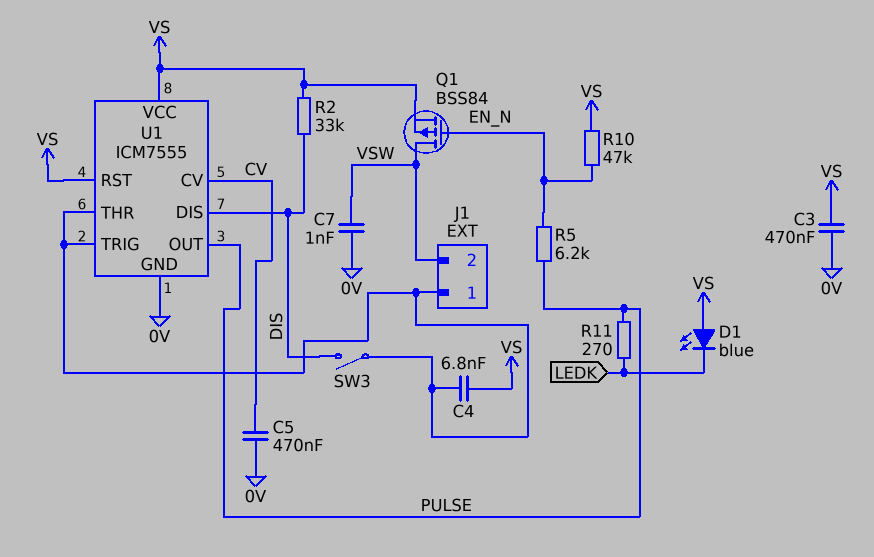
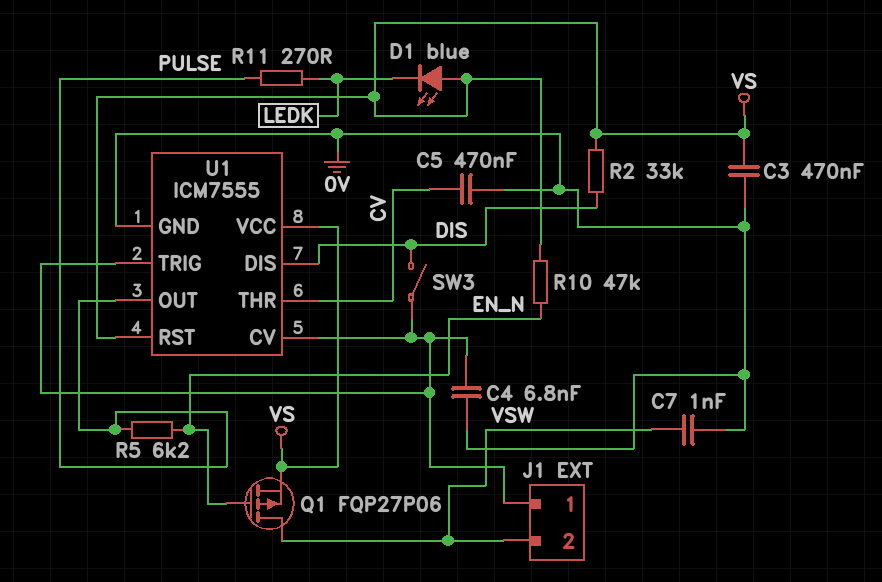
C4: 6.8nF (J1/1, VS) -> 6.8nF (0V, J1/1)
Q1: PMOS BSS84 (G EN_N, D VSW, S VS) -> PMOS FQP27P06 (G EN_N, D VSW, S VS)
U1 pin CV: CV -> J1/1
U1 pin THR: J1/1 -> CV

